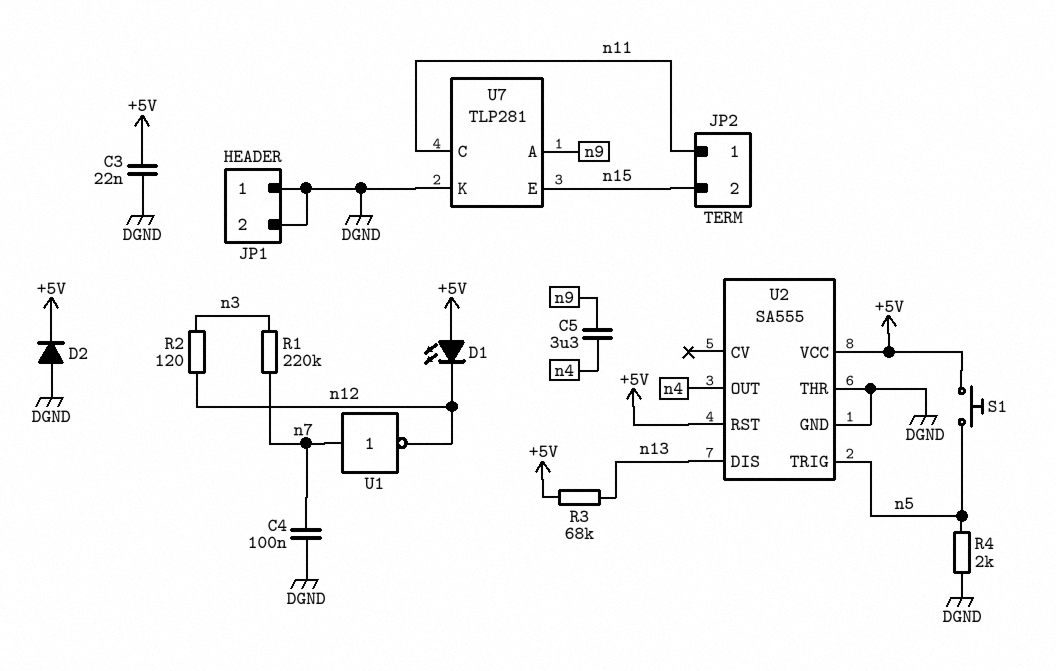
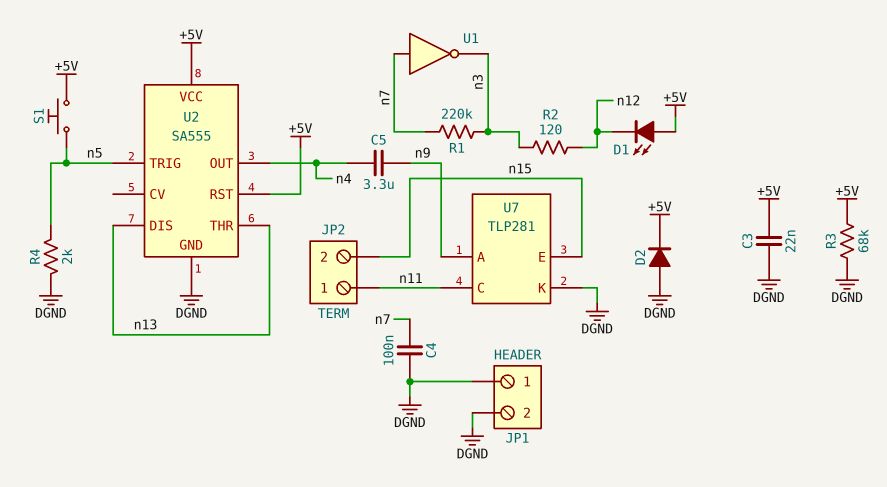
R3: 68k (+5V, n13) -> 68k (+5V, DGND)
U1: NOT (in n7, out n12) -> NOT (in n7, out n3)
U2 pin THR: DGND -> n13

